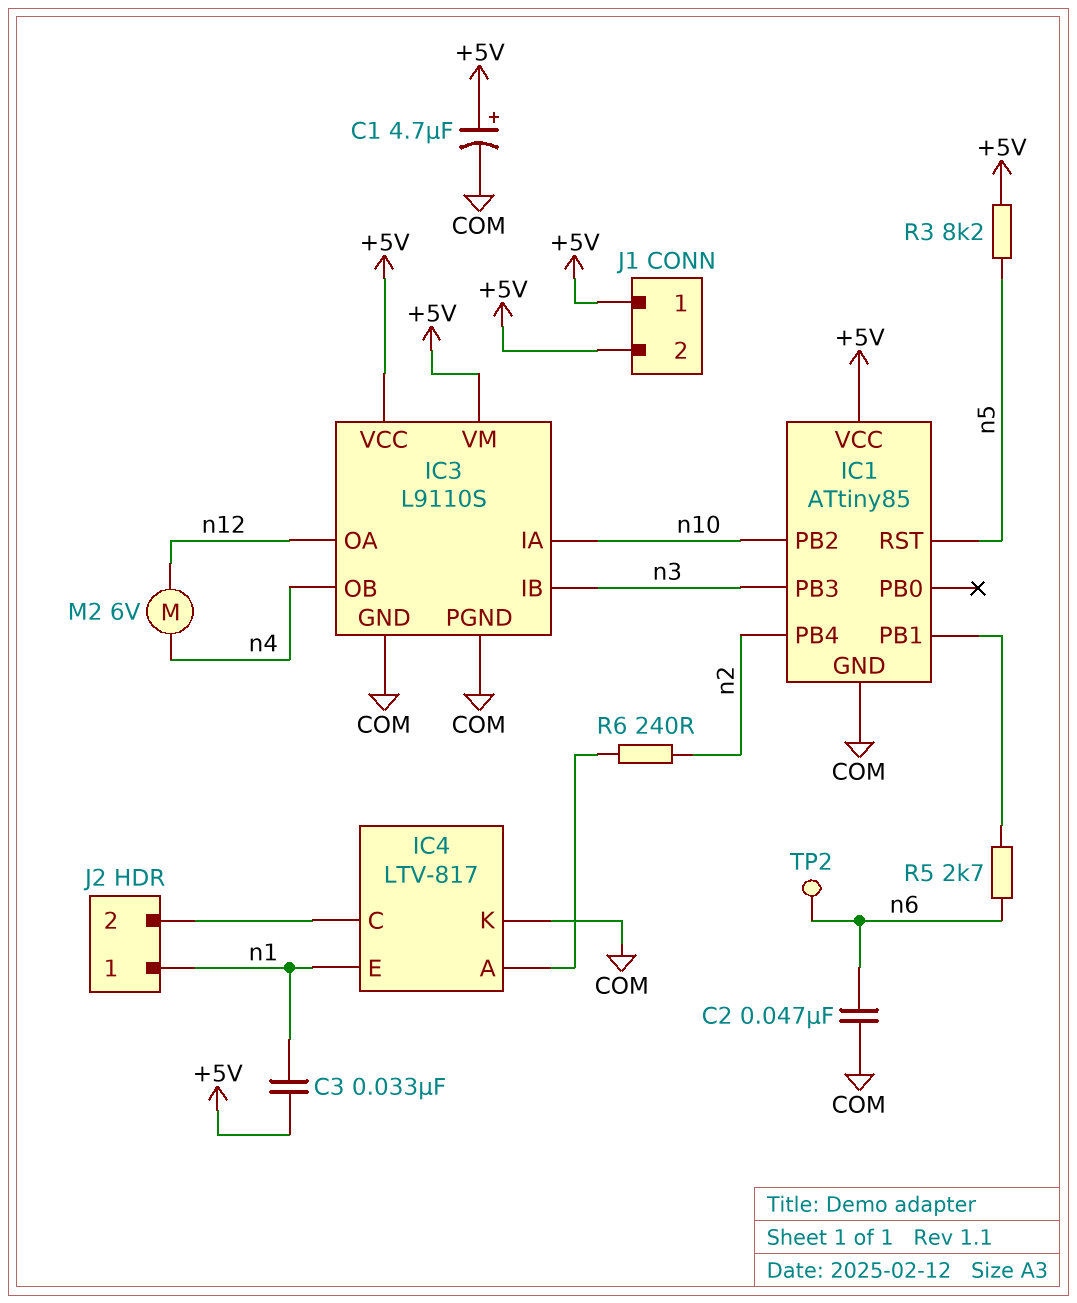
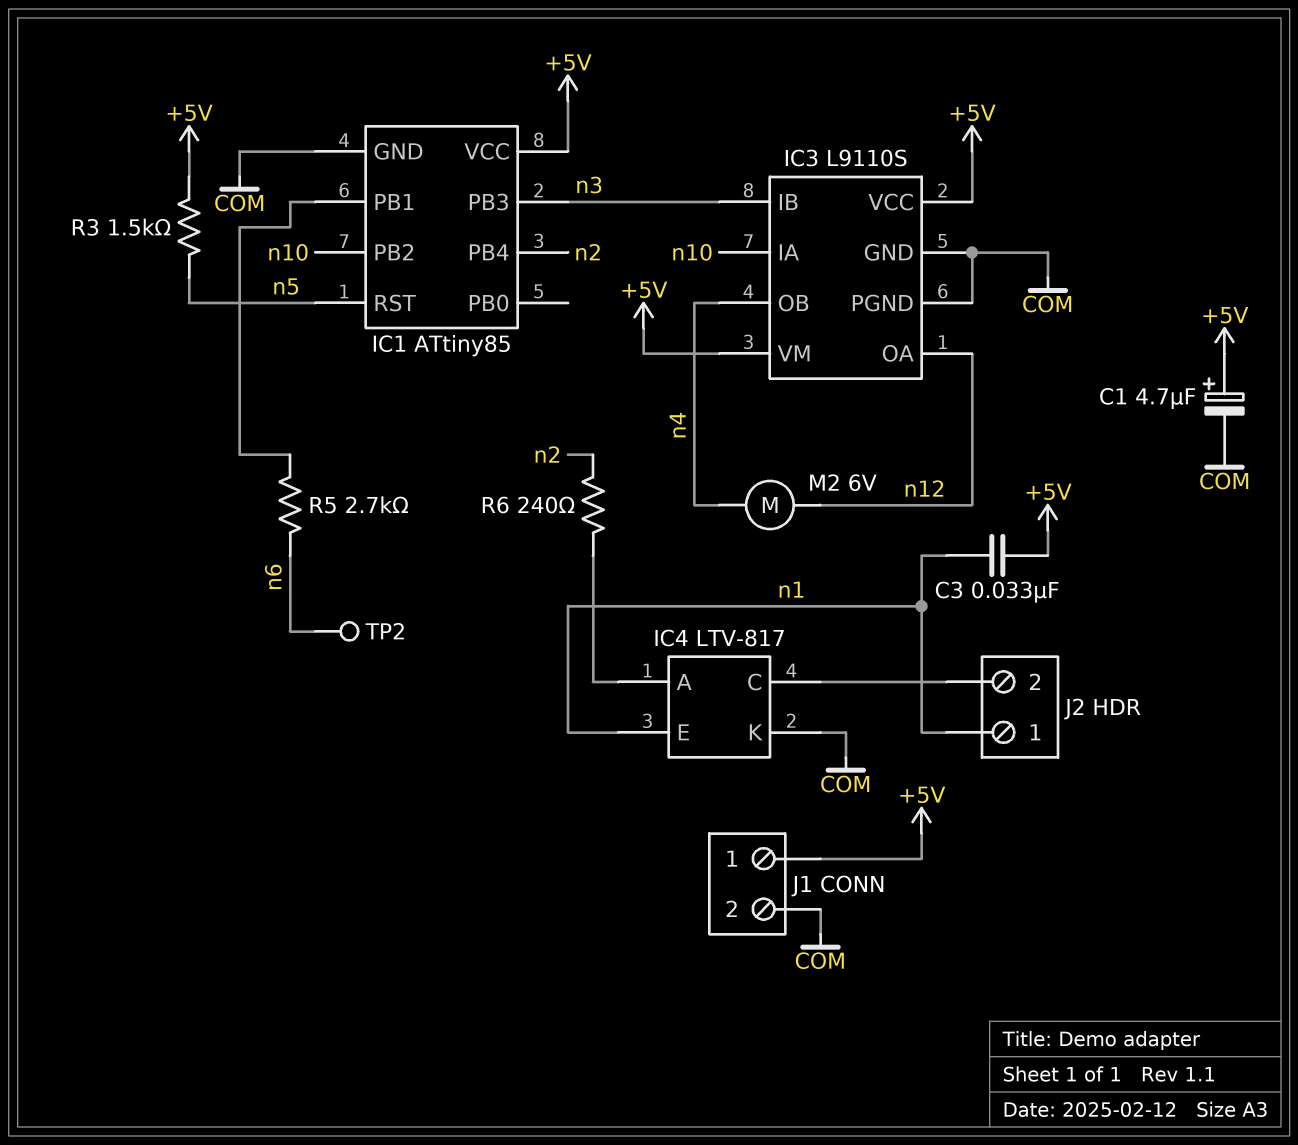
C2: 47nF (COM, n6) -> none
J1 pin 2: +5V -> COM
R3: 8.2k (+5V, n5) -> 1.5k (+5V, n5)

